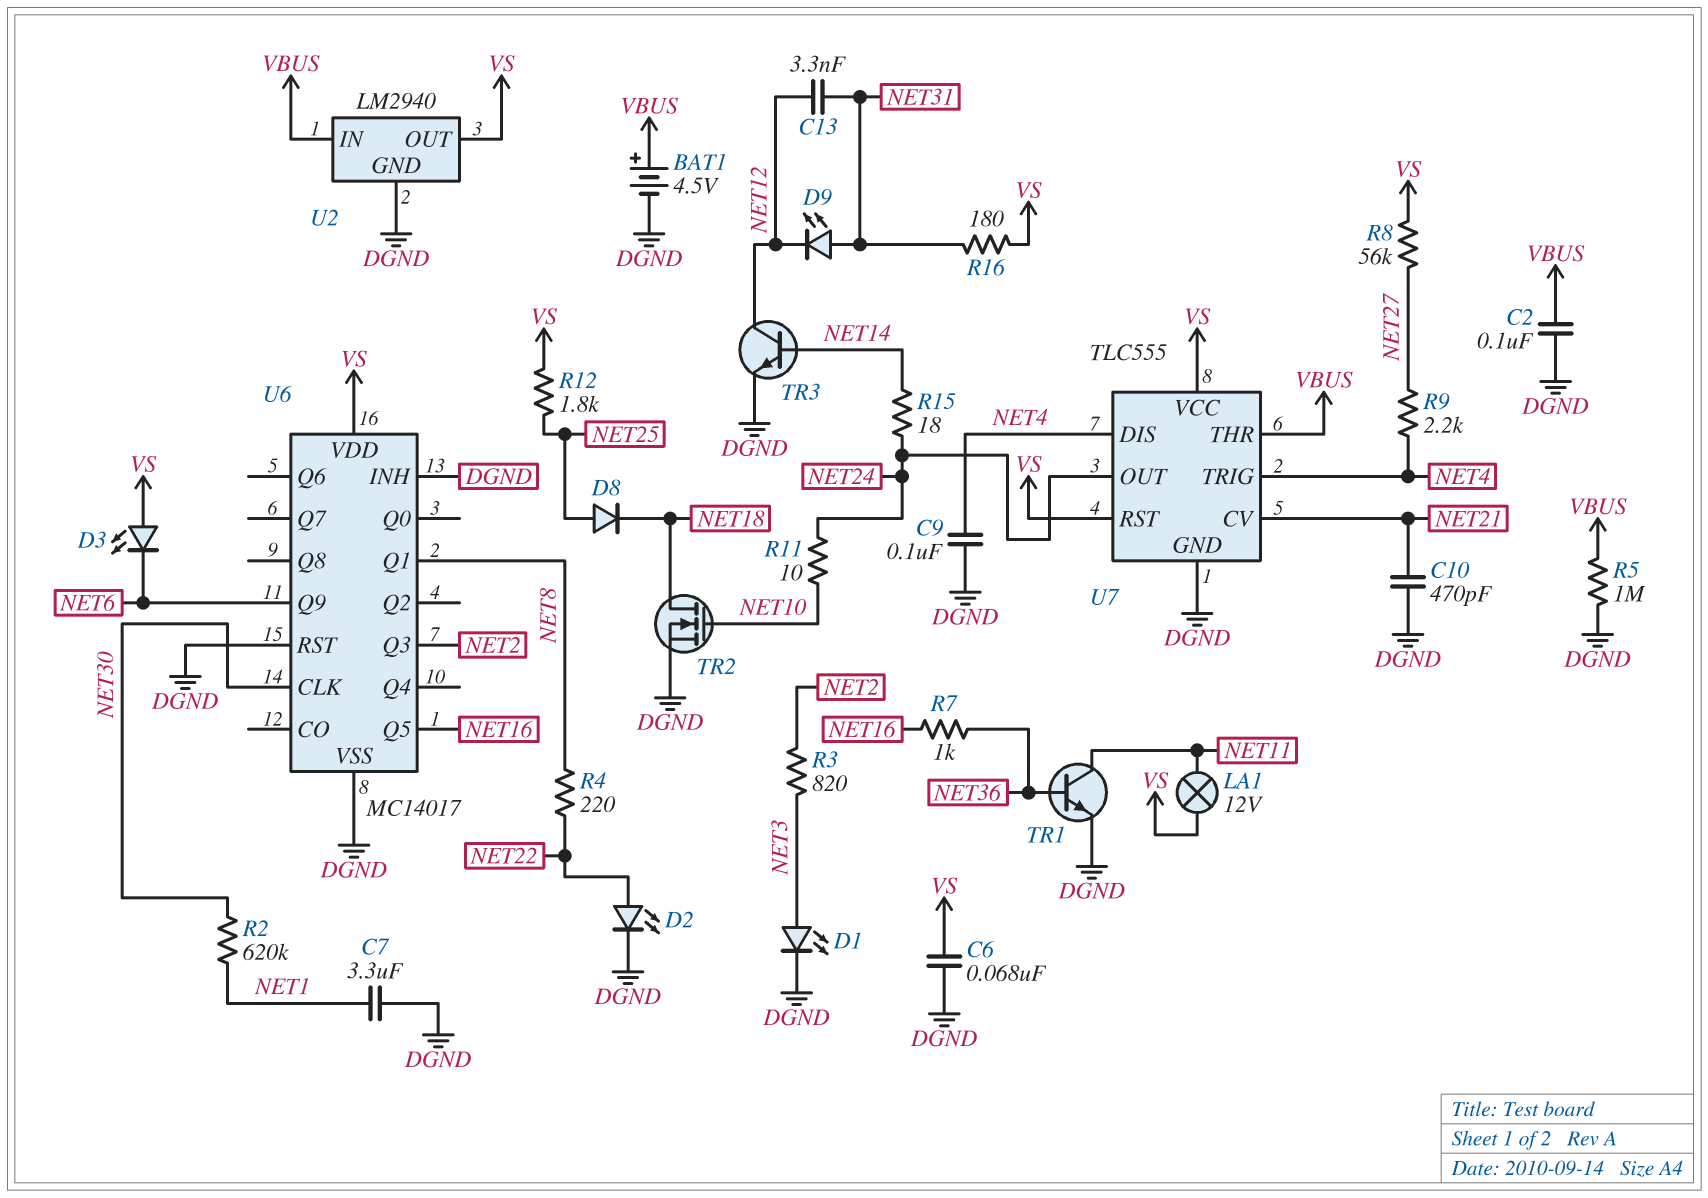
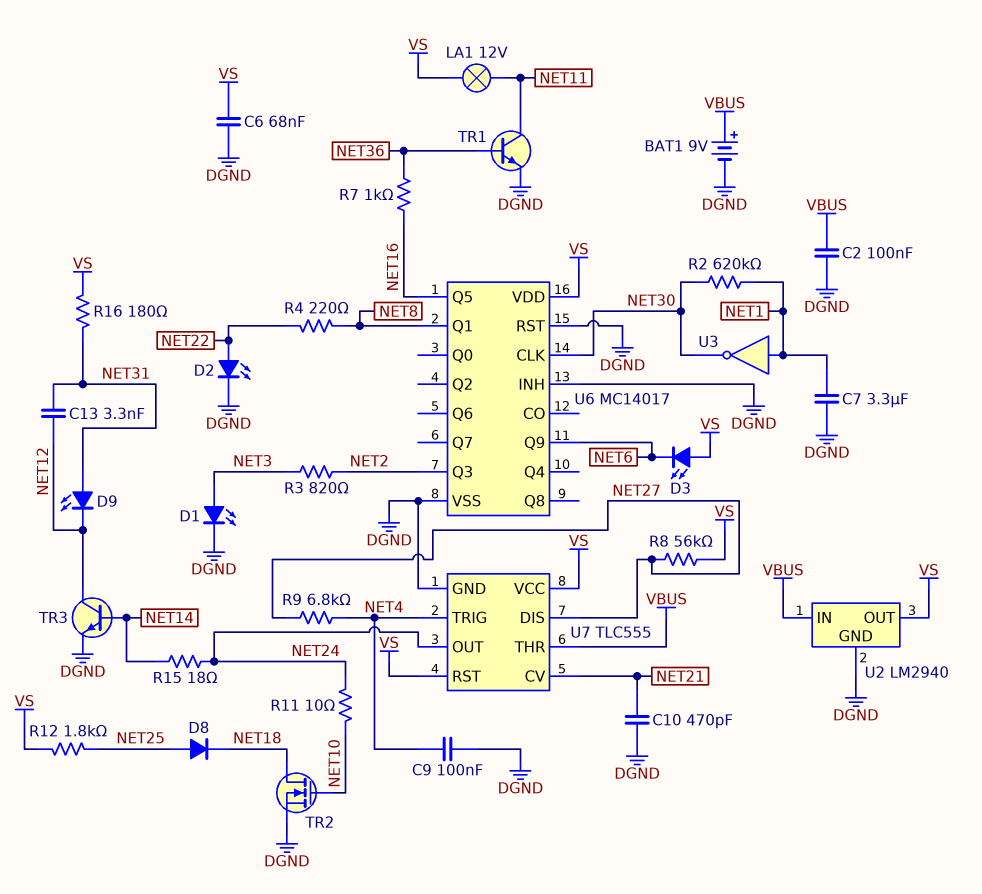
BAT1: 4.5V (plus VBUS, minus DGND) -> 9V (plus VBUS, minus DGND)
R5: 1M (DGND, VBUS) -> none
R9: 2.2k (NET4, NET27) -> 6.8k (NET4, NET27)
U3: none -> NOT (in NET1, out NET30)
U7 pin DIS: NET4 -> NET27

